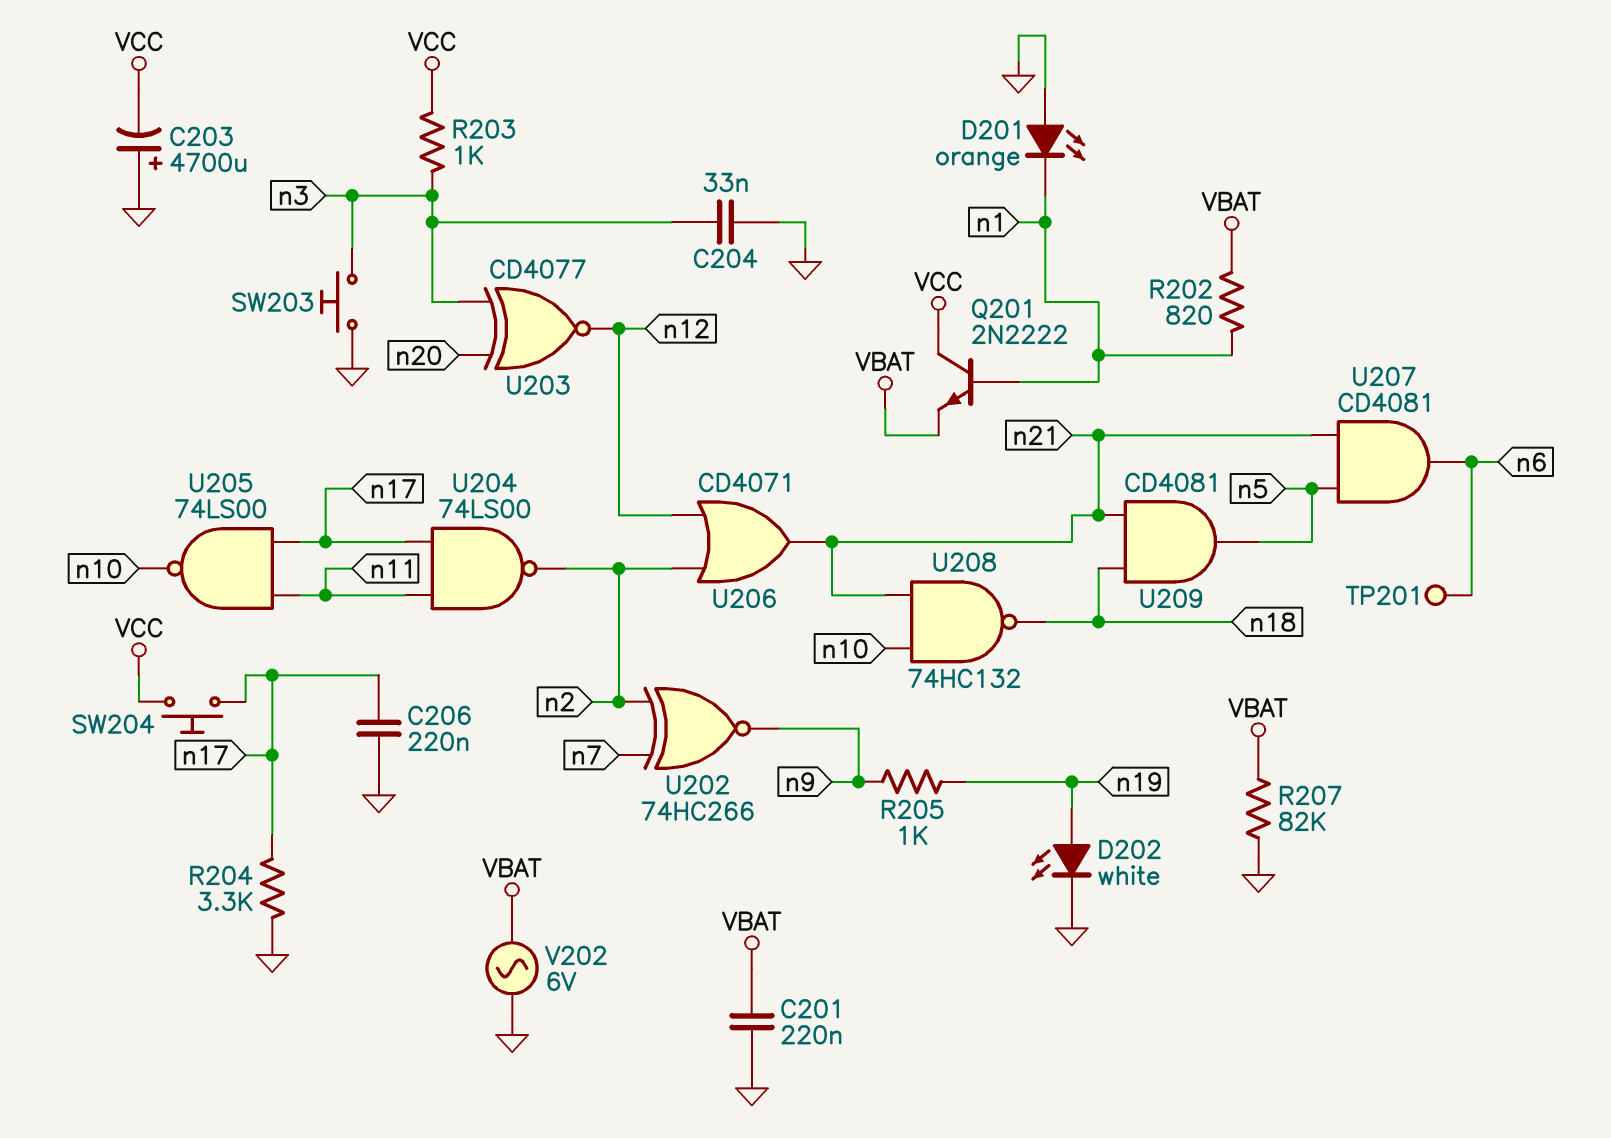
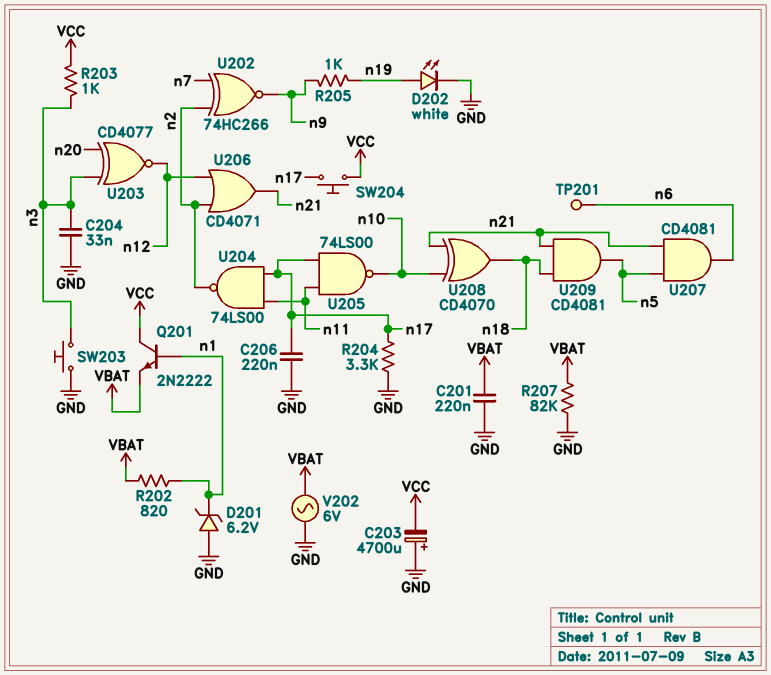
D201: LED orange (A GND, K n1) -> zener 6.2V (A GND, K n1)
U208: NAND 74HC132 (in n10, in n21, out n18) -> XOR CD4070 (in n10, in n21, out n18)

